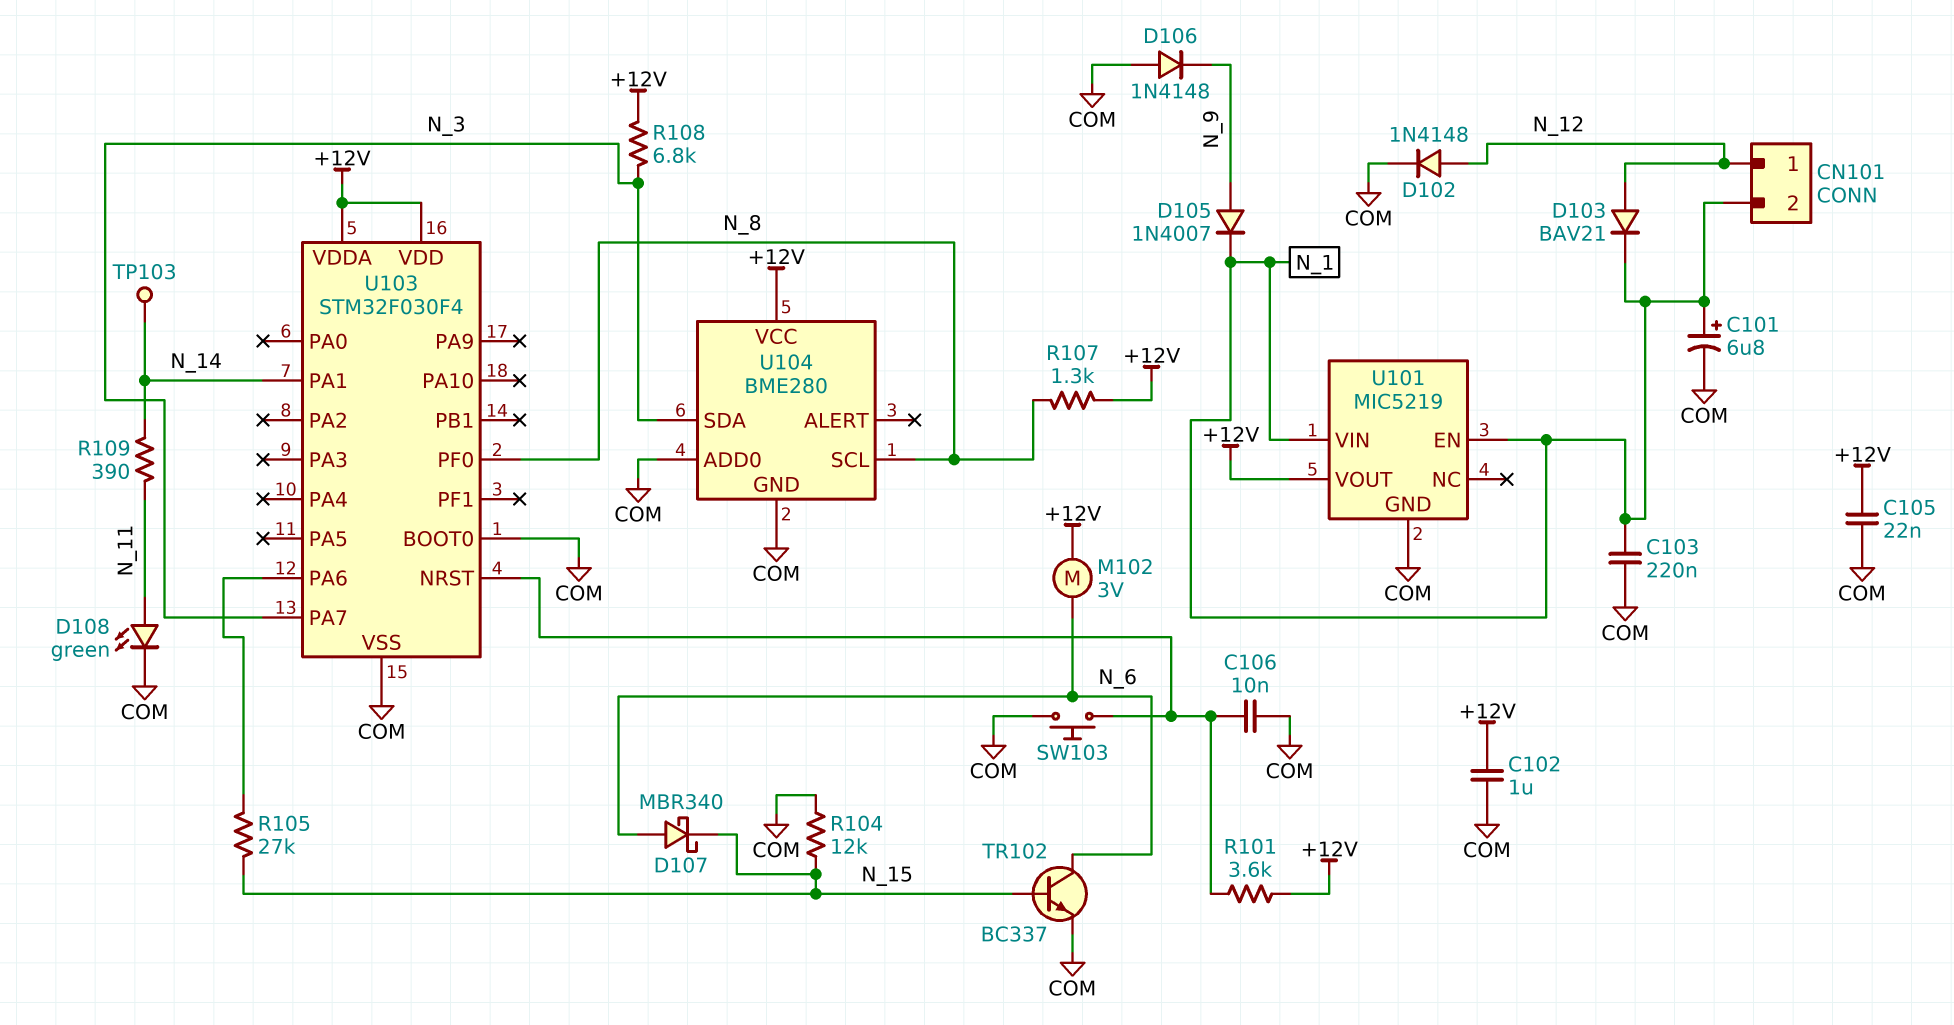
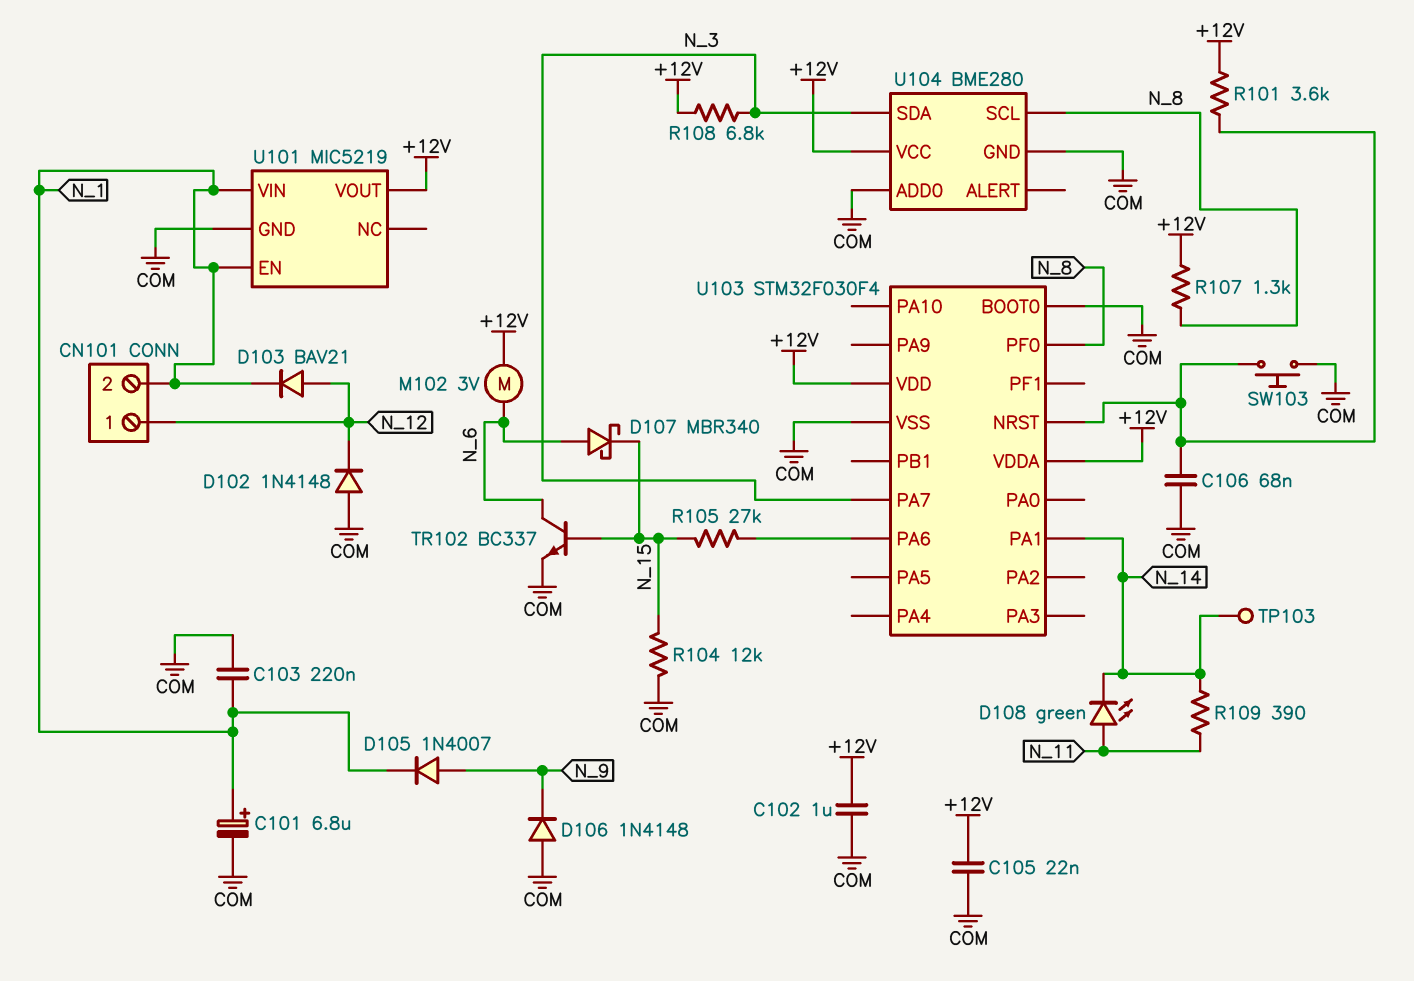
C106: 10nF (COM, U103/NRST) -> 68nF (COM, U103/NRST)
D102: diode 1N4148 (A N_12, K COM) -> diode 1N4148 (A COM, K N_12)
D108: LED green (A N_11, K COM) -> LED green (A N_11, K N_14)

